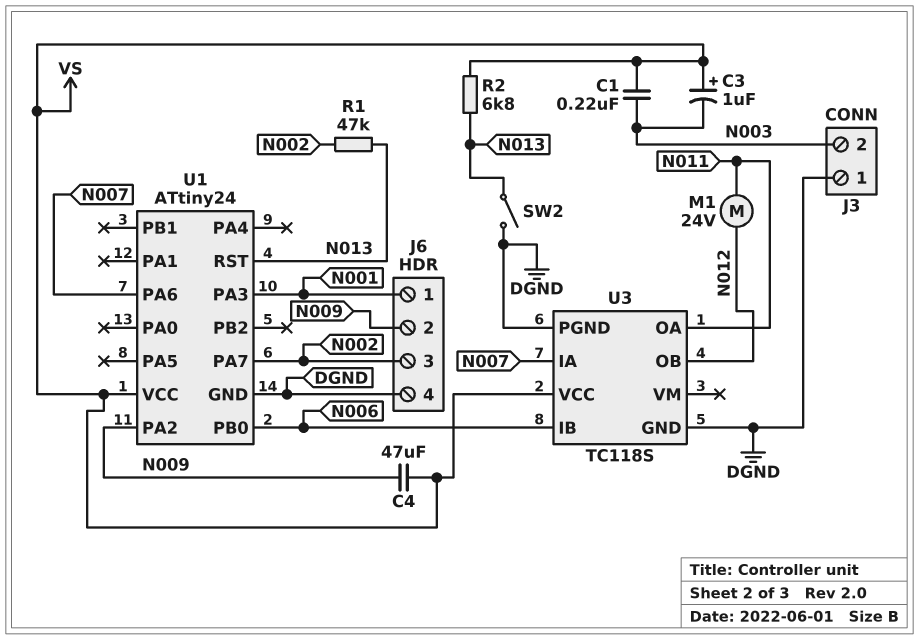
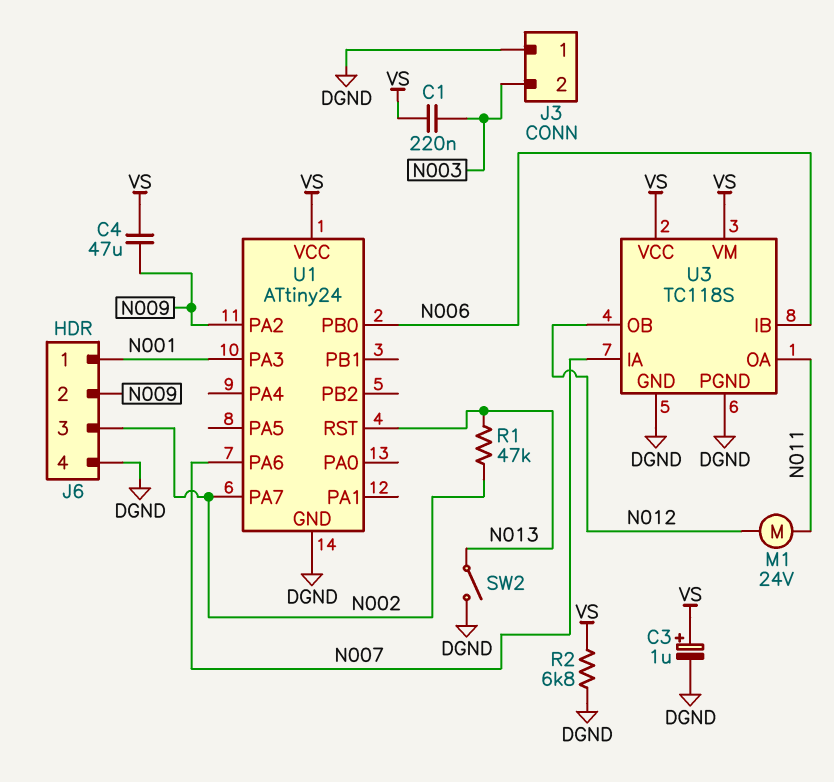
C3: 1uF (plus VS, minus N003) -> 1uF (plus VS, minus DGND)
R2: 6.8k (N013, VS) -> 6.8k (DGND, VS)
U3 pin VM: none -> VS

